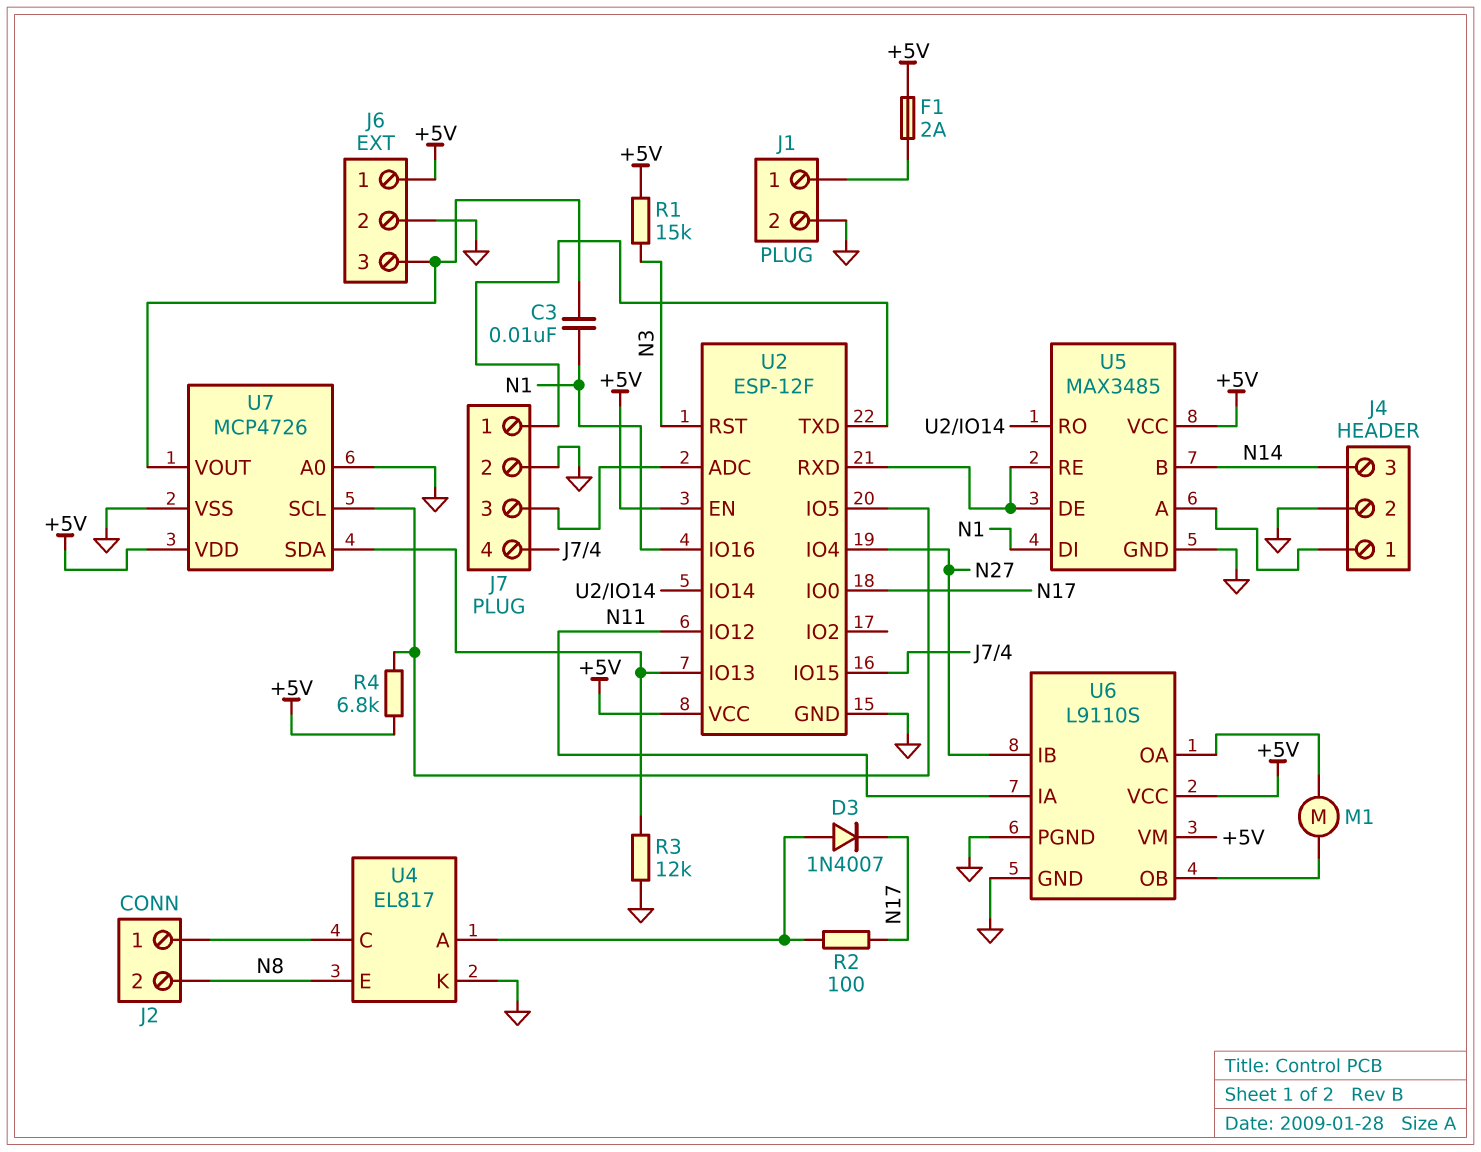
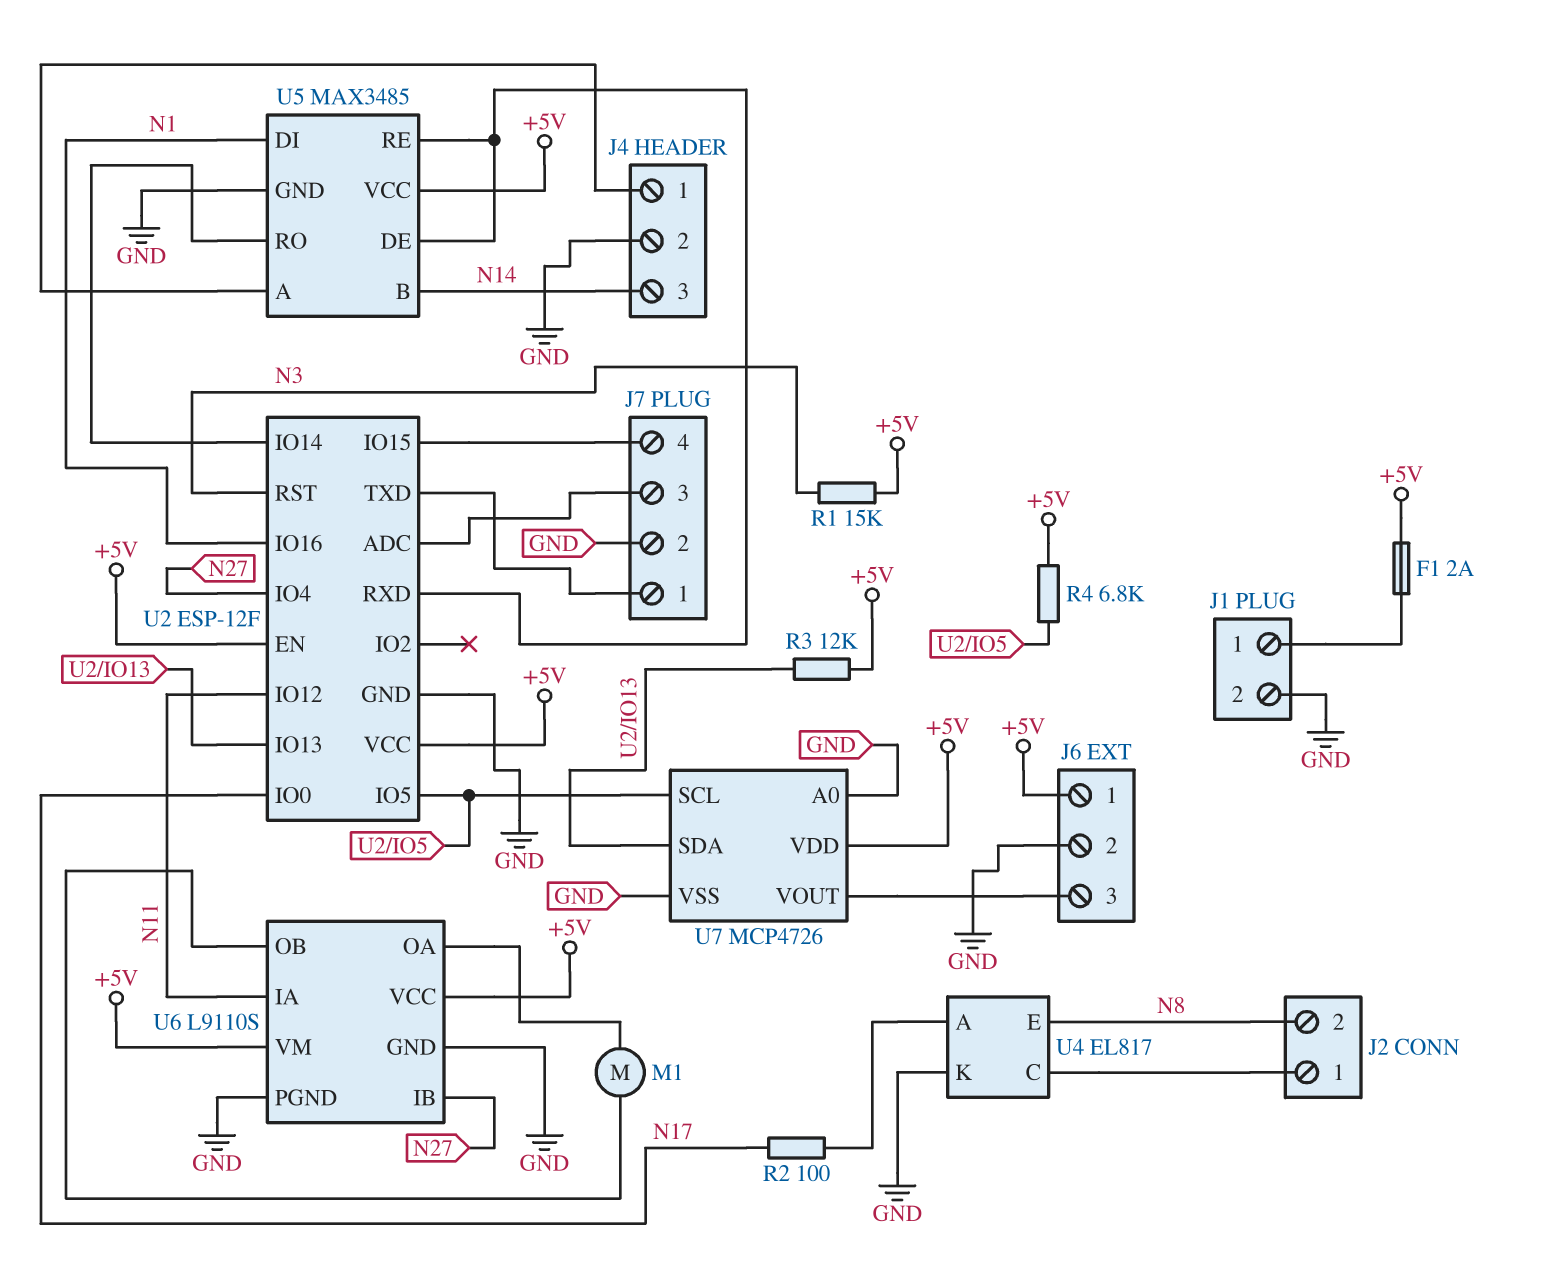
C3: 10nF (J6/3, N1) -> none
D3: diode 1N4007 (A U4/A, K N17) -> none
R3: 12k (GND, U2/IO13) -> 12k (+5V, U2/IO13)

